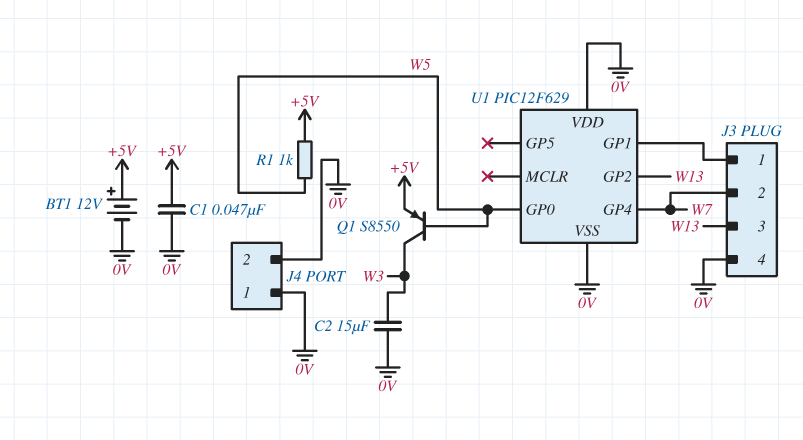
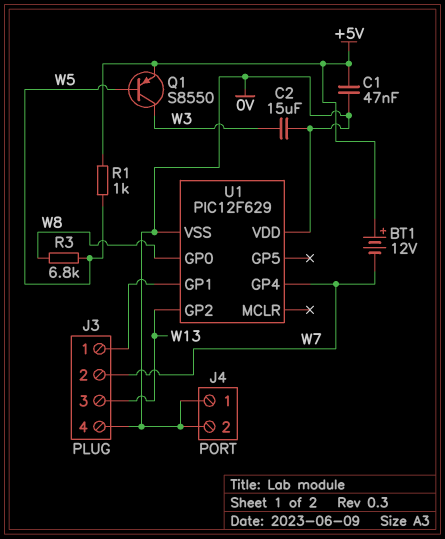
BT1: 12V (plus +5V, minus 0V) -> 12V (plus +5V, minus W7)
R3: none -> 6.8k (W5, W8)
U1 pin GP0: W5 -> W8

